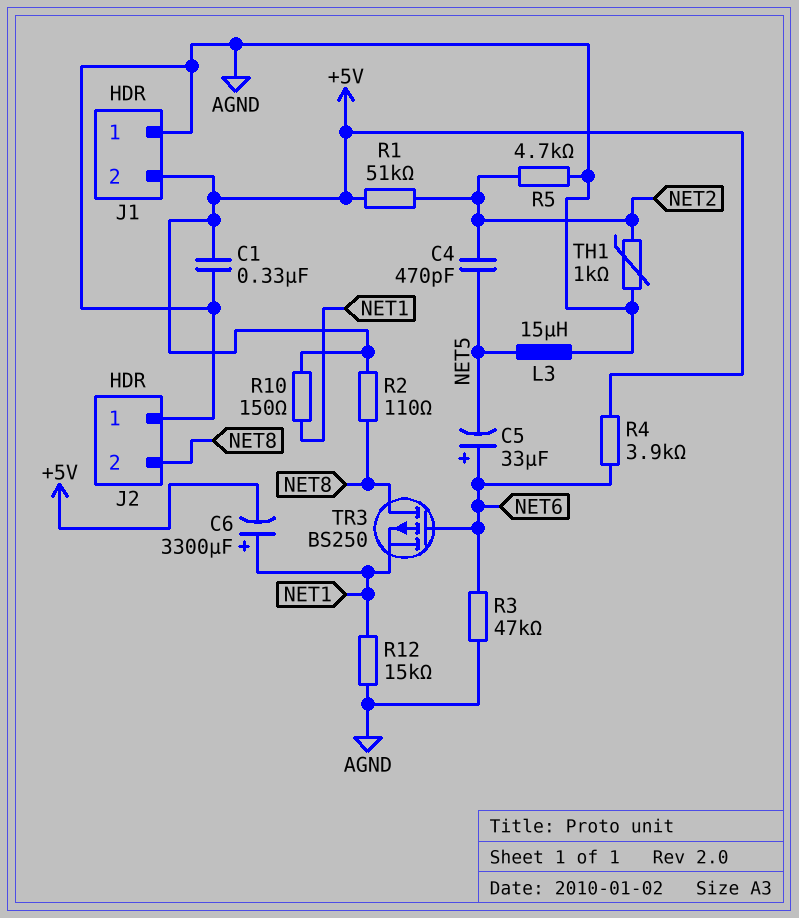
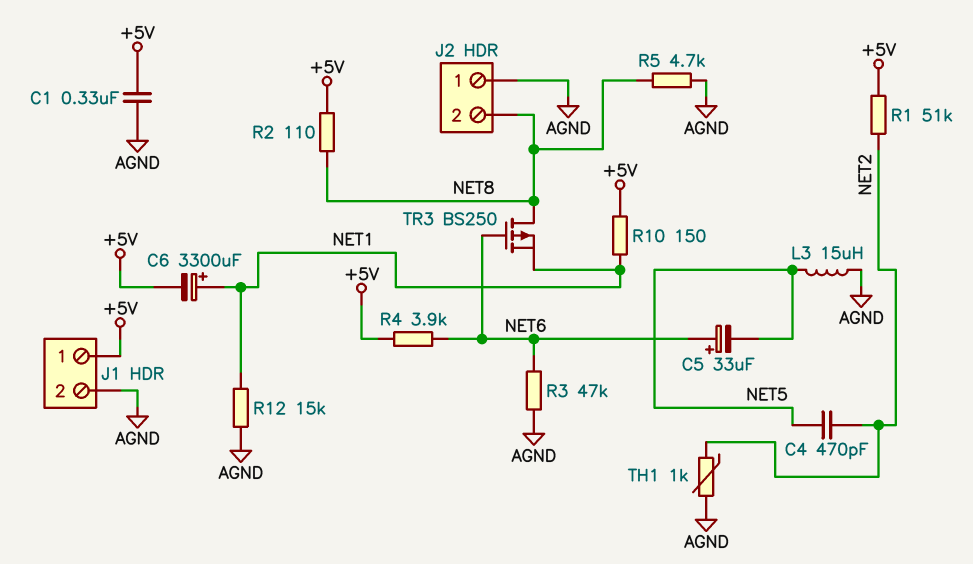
J1 pin 1: AGND -> +5V
J1 pin 2: +5V -> AGND
R5: 4.7k (AGND, NET2) -> 4.7k (AGND, NET8)

